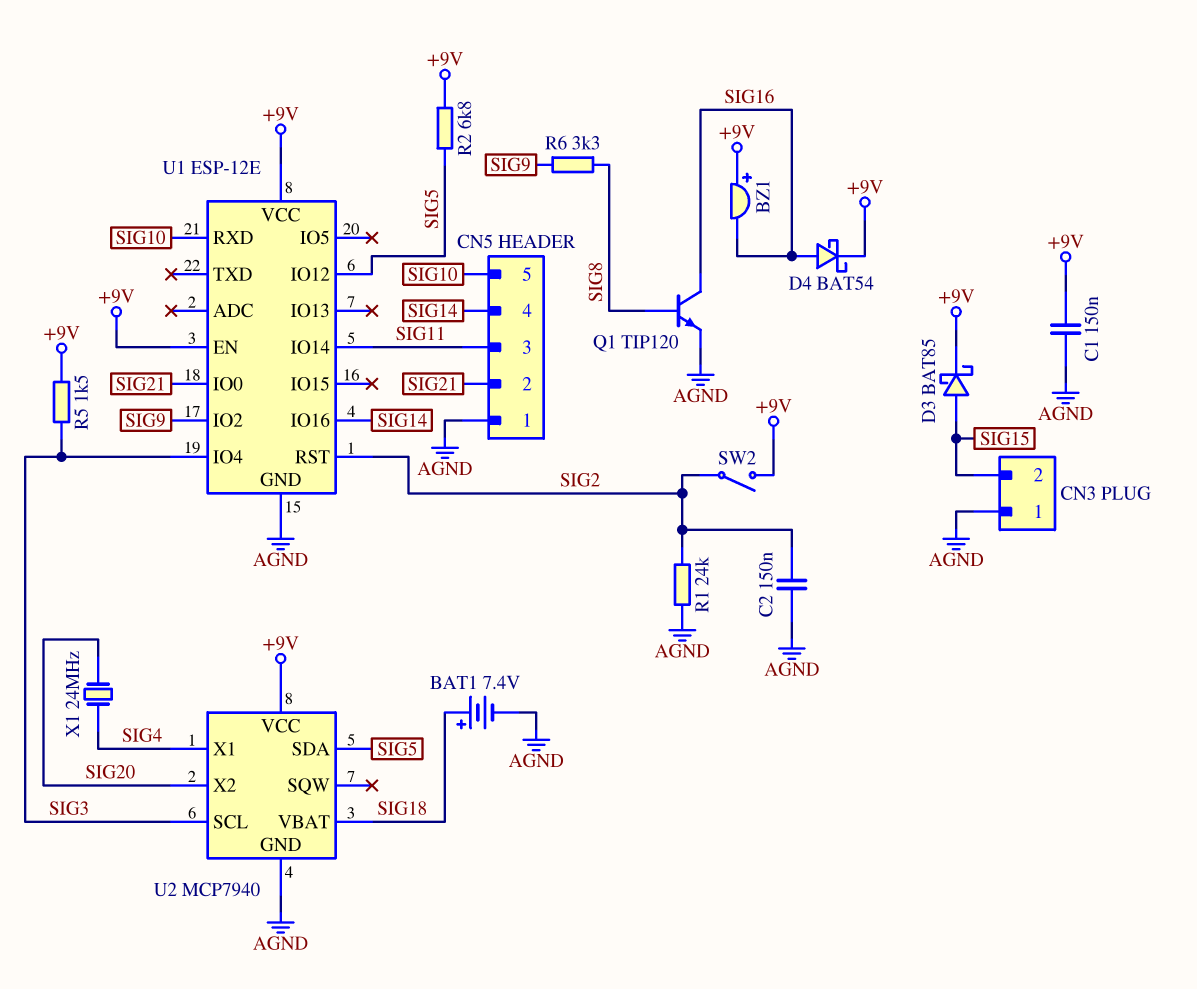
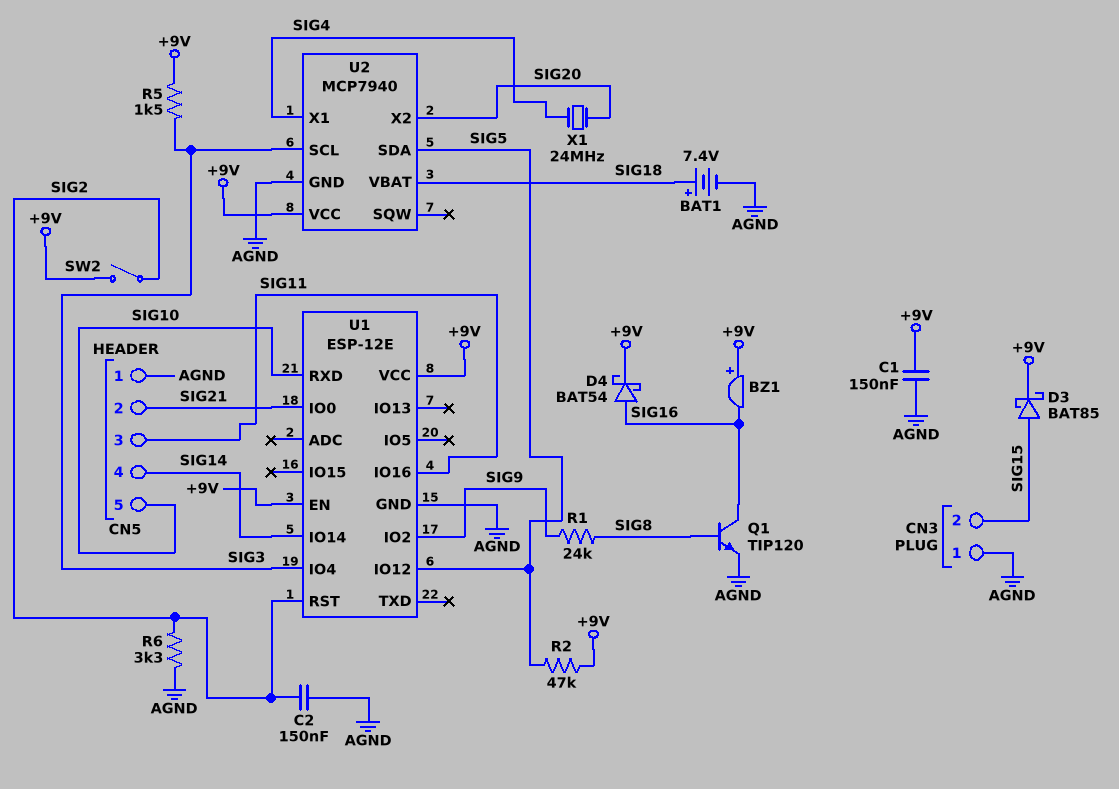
R1: 24k (AGND, SIG2) -> 24k (SIG8, SIG9)
R2: 6.8k (+9V, SIG5) -> 47k (+9V, SIG5)
R6: 3.3k (SIG8, SIG9) -> 3.3k (AGND, SIG2)
U1 pin IO14: SIG11 -> SIG14
U1 pin IO16: SIG14 -> SIG11

